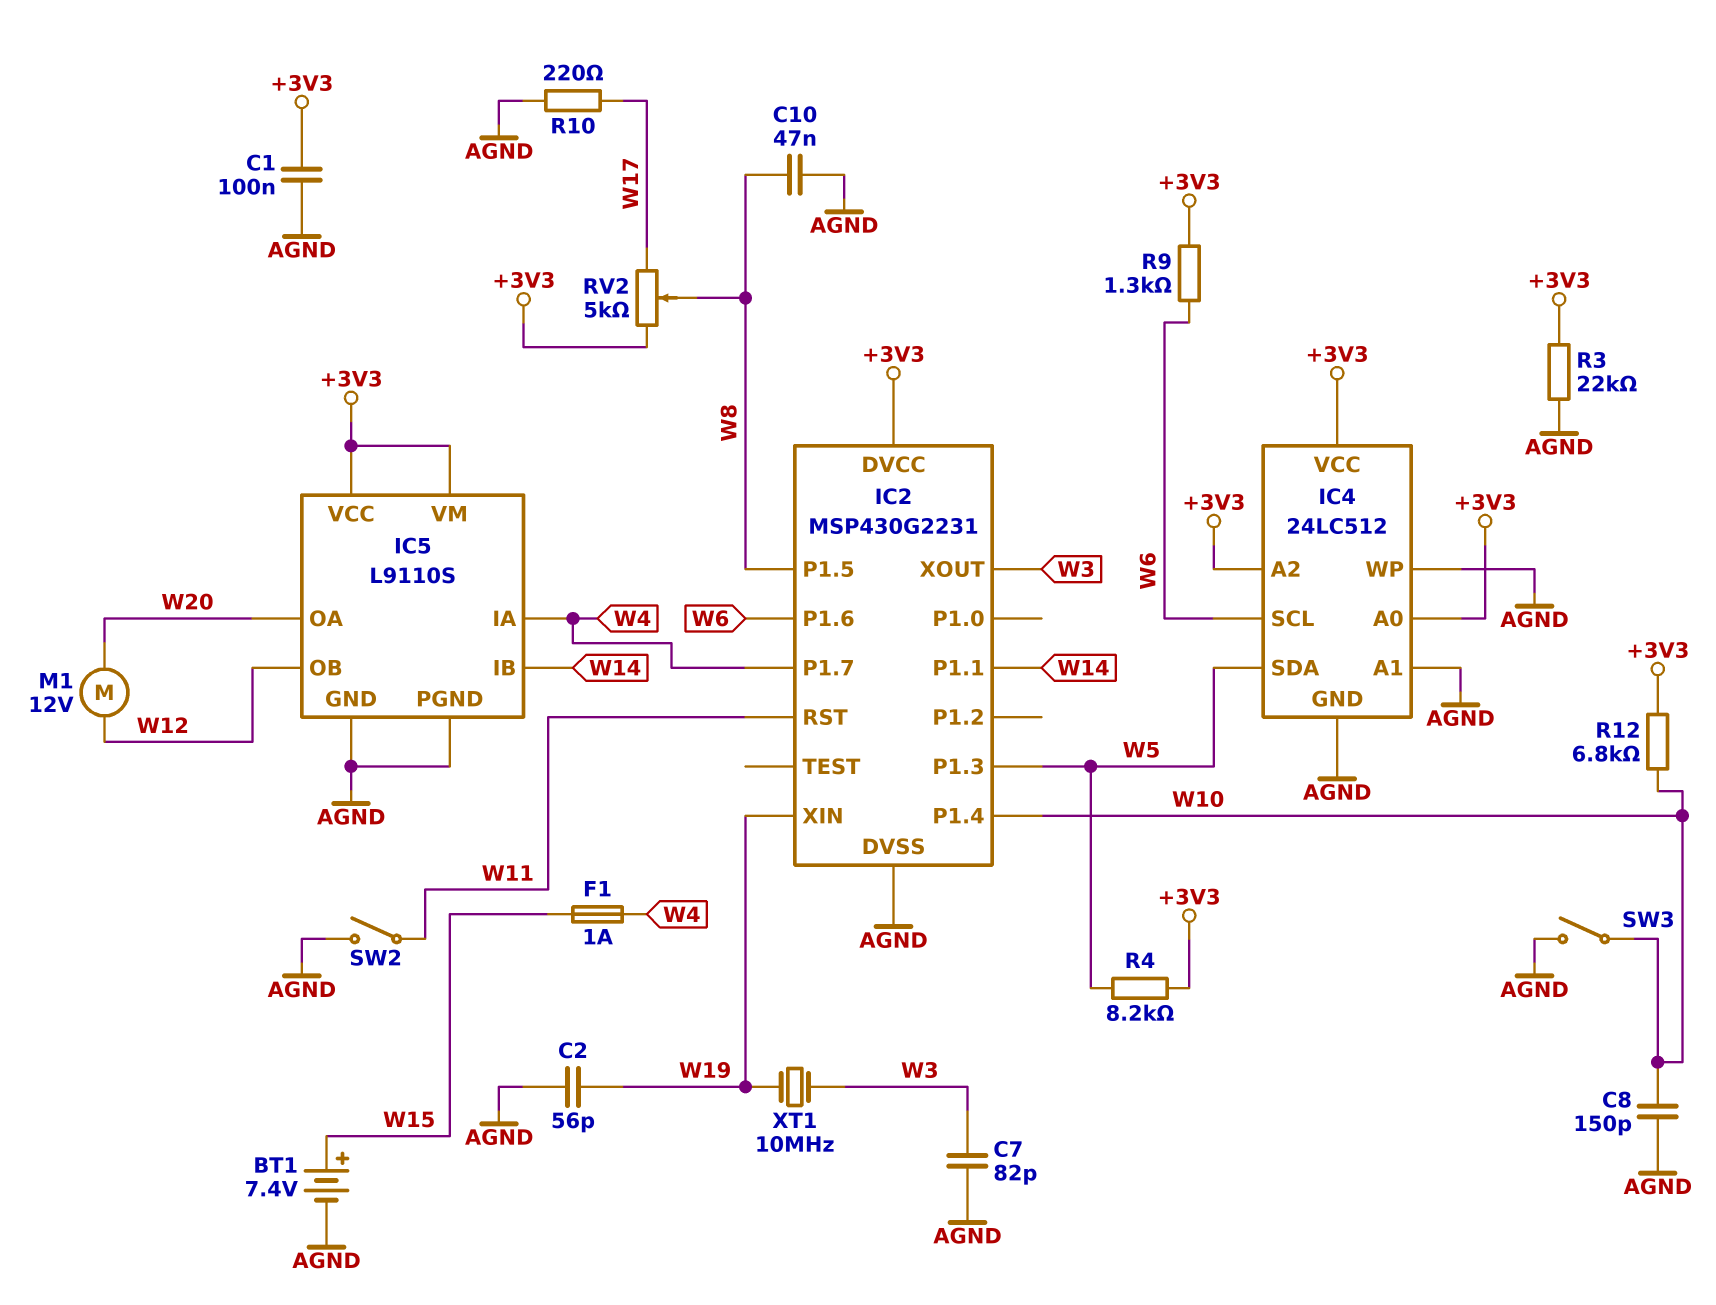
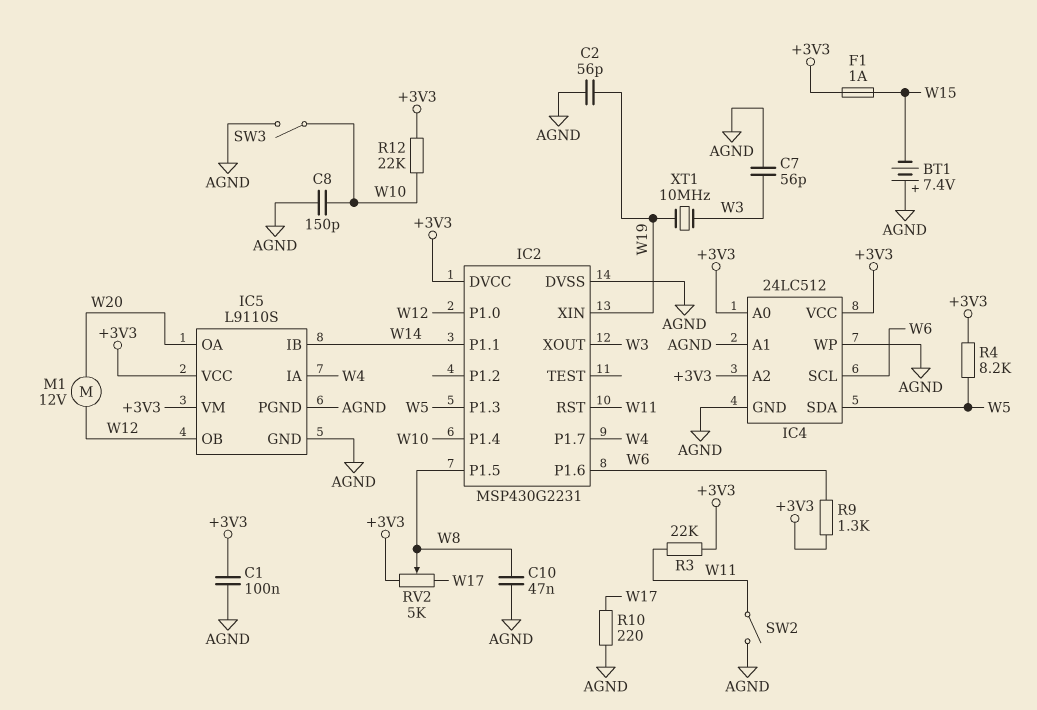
BT1: 7.4V (plus W15, minus AGND) -> 7.4V (plus AGND, minus W15)
C7: 82pF (AGND, W3) -> 56pF (AGND, W3)
F1: 1A (W4, W15) -> 1A (+3V3, W15)
IC2 pin P1.0: none -> W12
R3: 22k (+3V3, AGND) -> 22k (+3V3, W11)
R12: 6.8k (+3V3, W10) -> 22k (+3V3, W10)

